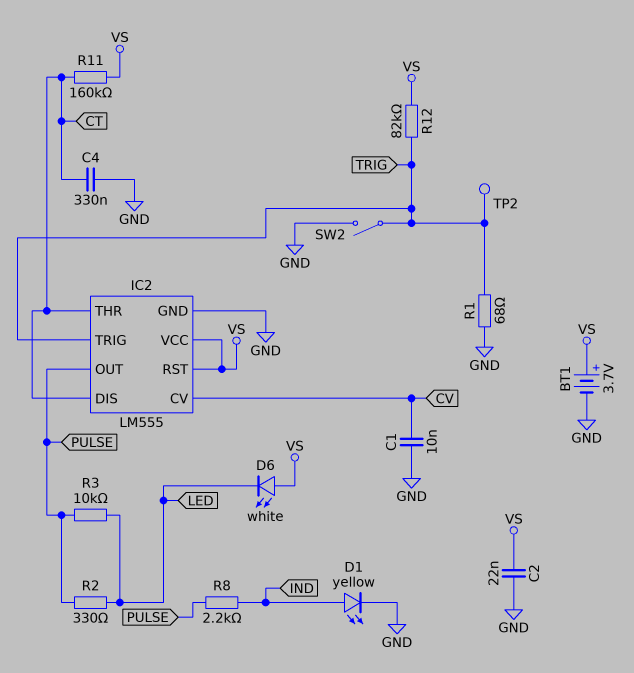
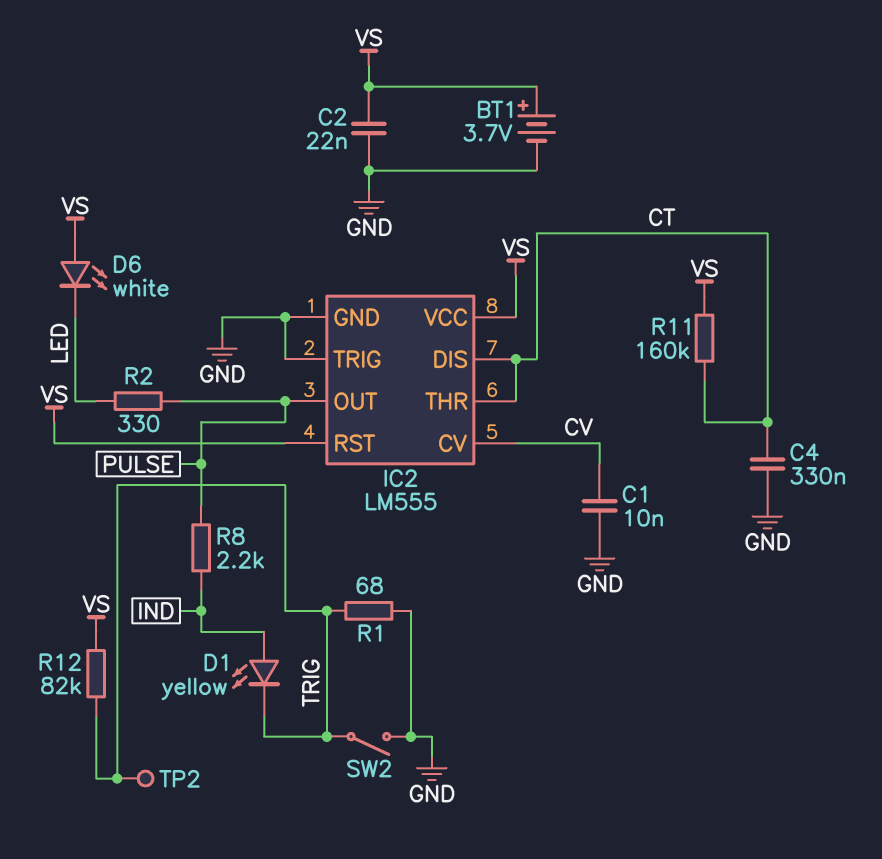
D1: LED yellow (A IND, K GND) -> LED yellow (A IND, K TRIG)
IC2 pin TRIG: TRIG -> GND
R3: 10k (LED, PULSE) -> none

